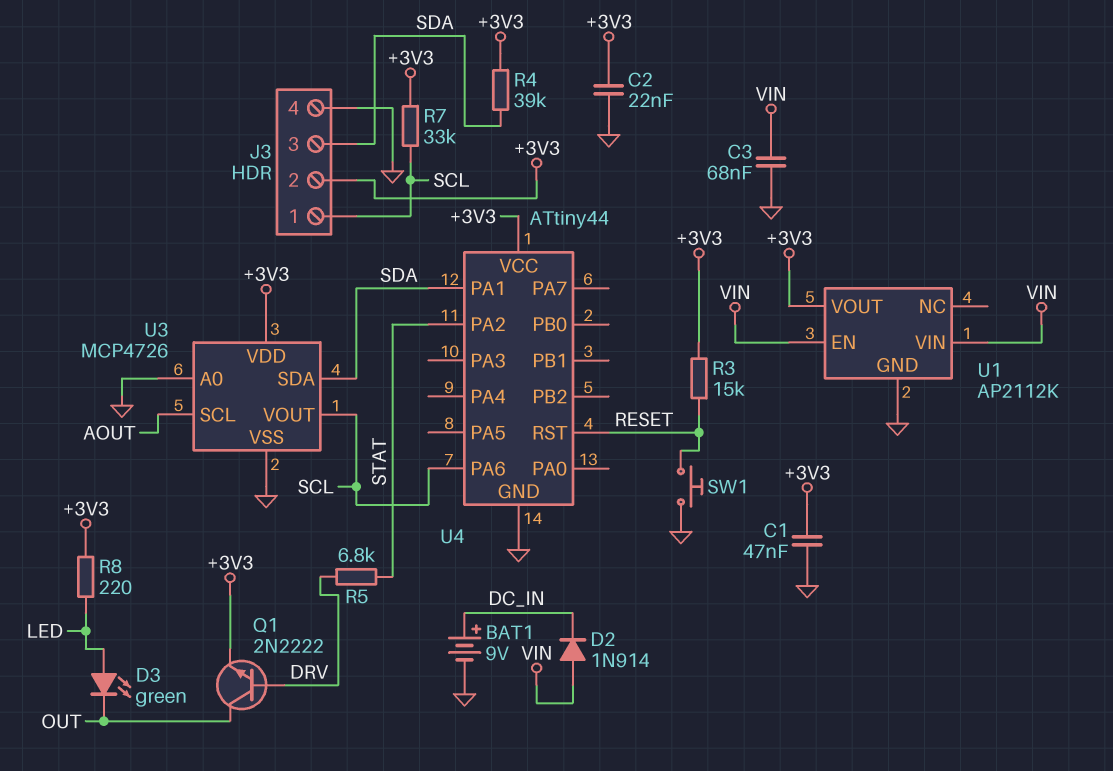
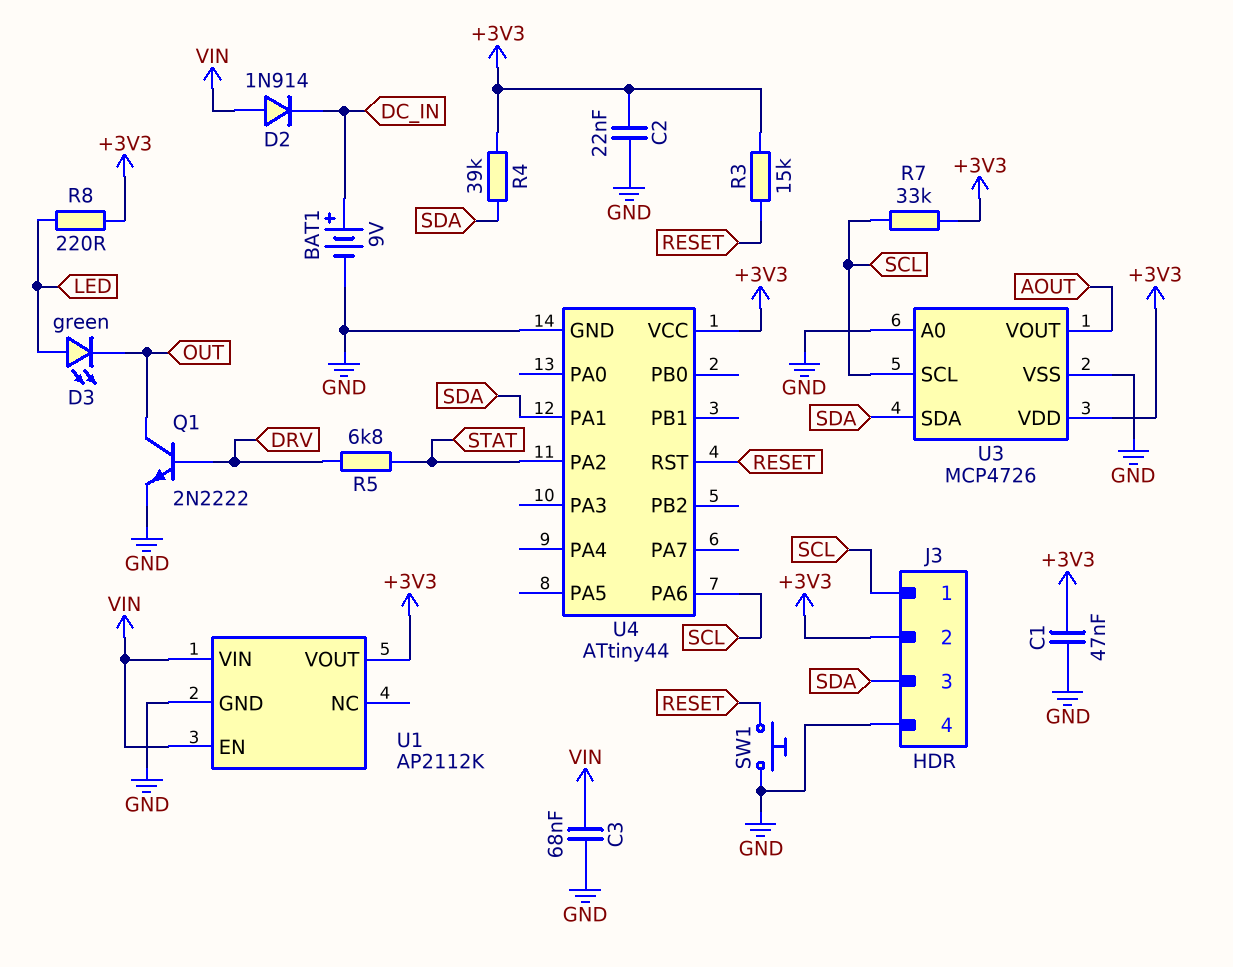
Q1: NPN 2N2222 (B DRV, C OUT, E +3V3) -> NPN 2N2222 (B DRV, C OUT, E GND)
U3 pin SCL: AOUT -> SCL
U3 pin VOUT: SCL -> AOUT

